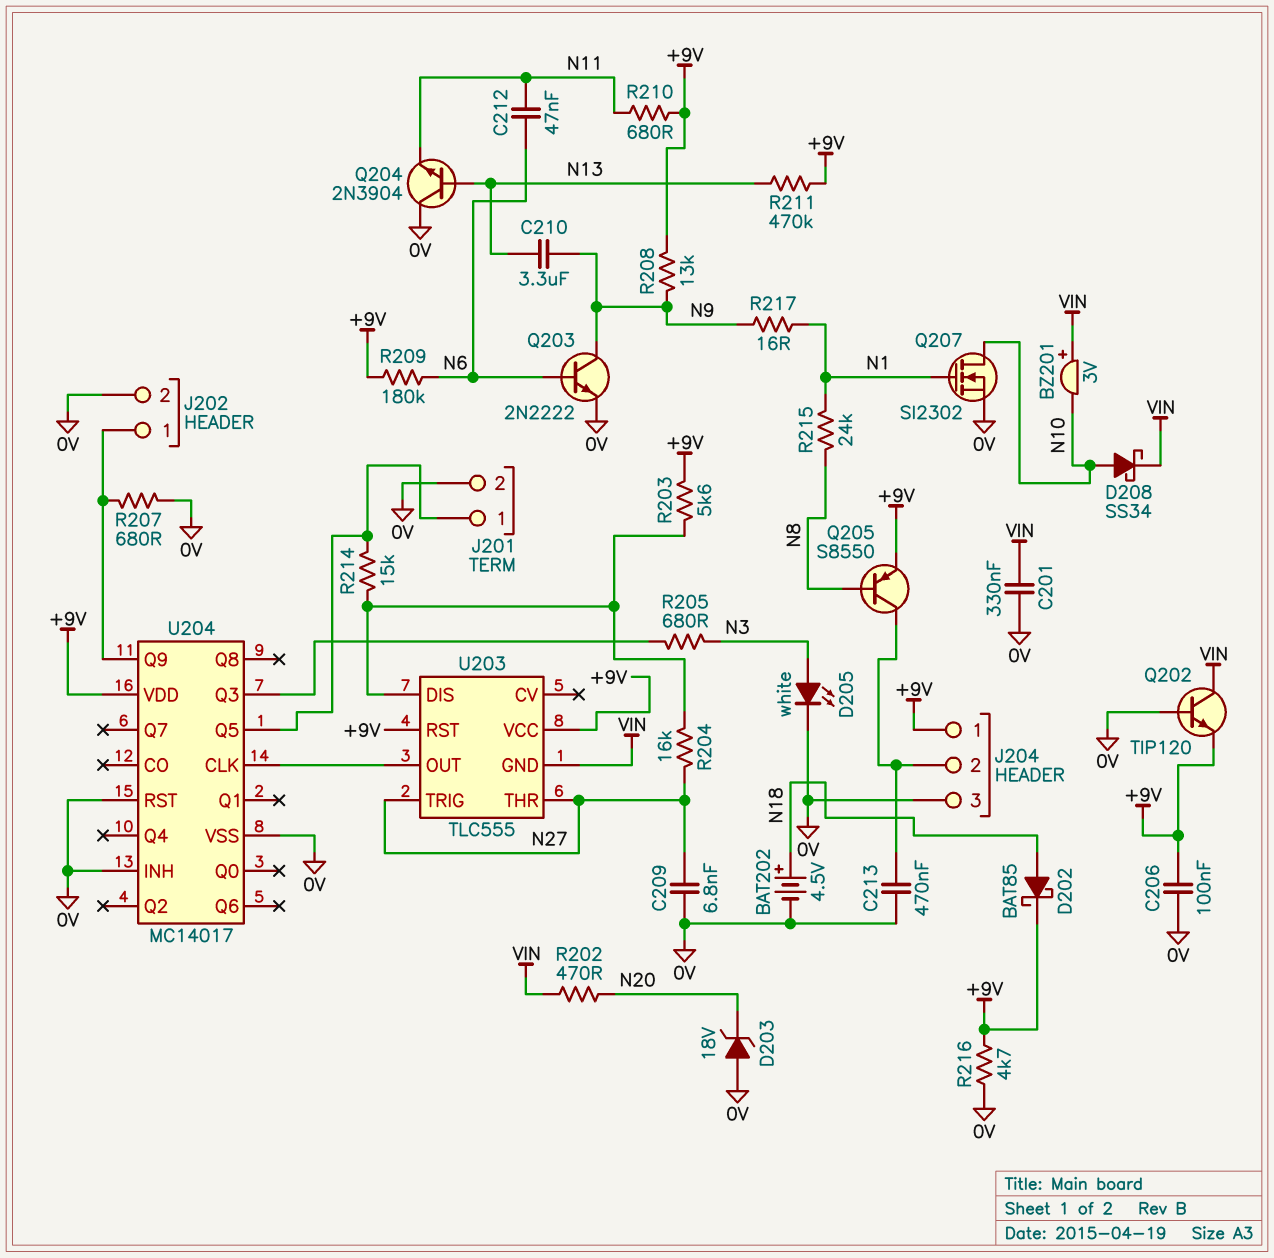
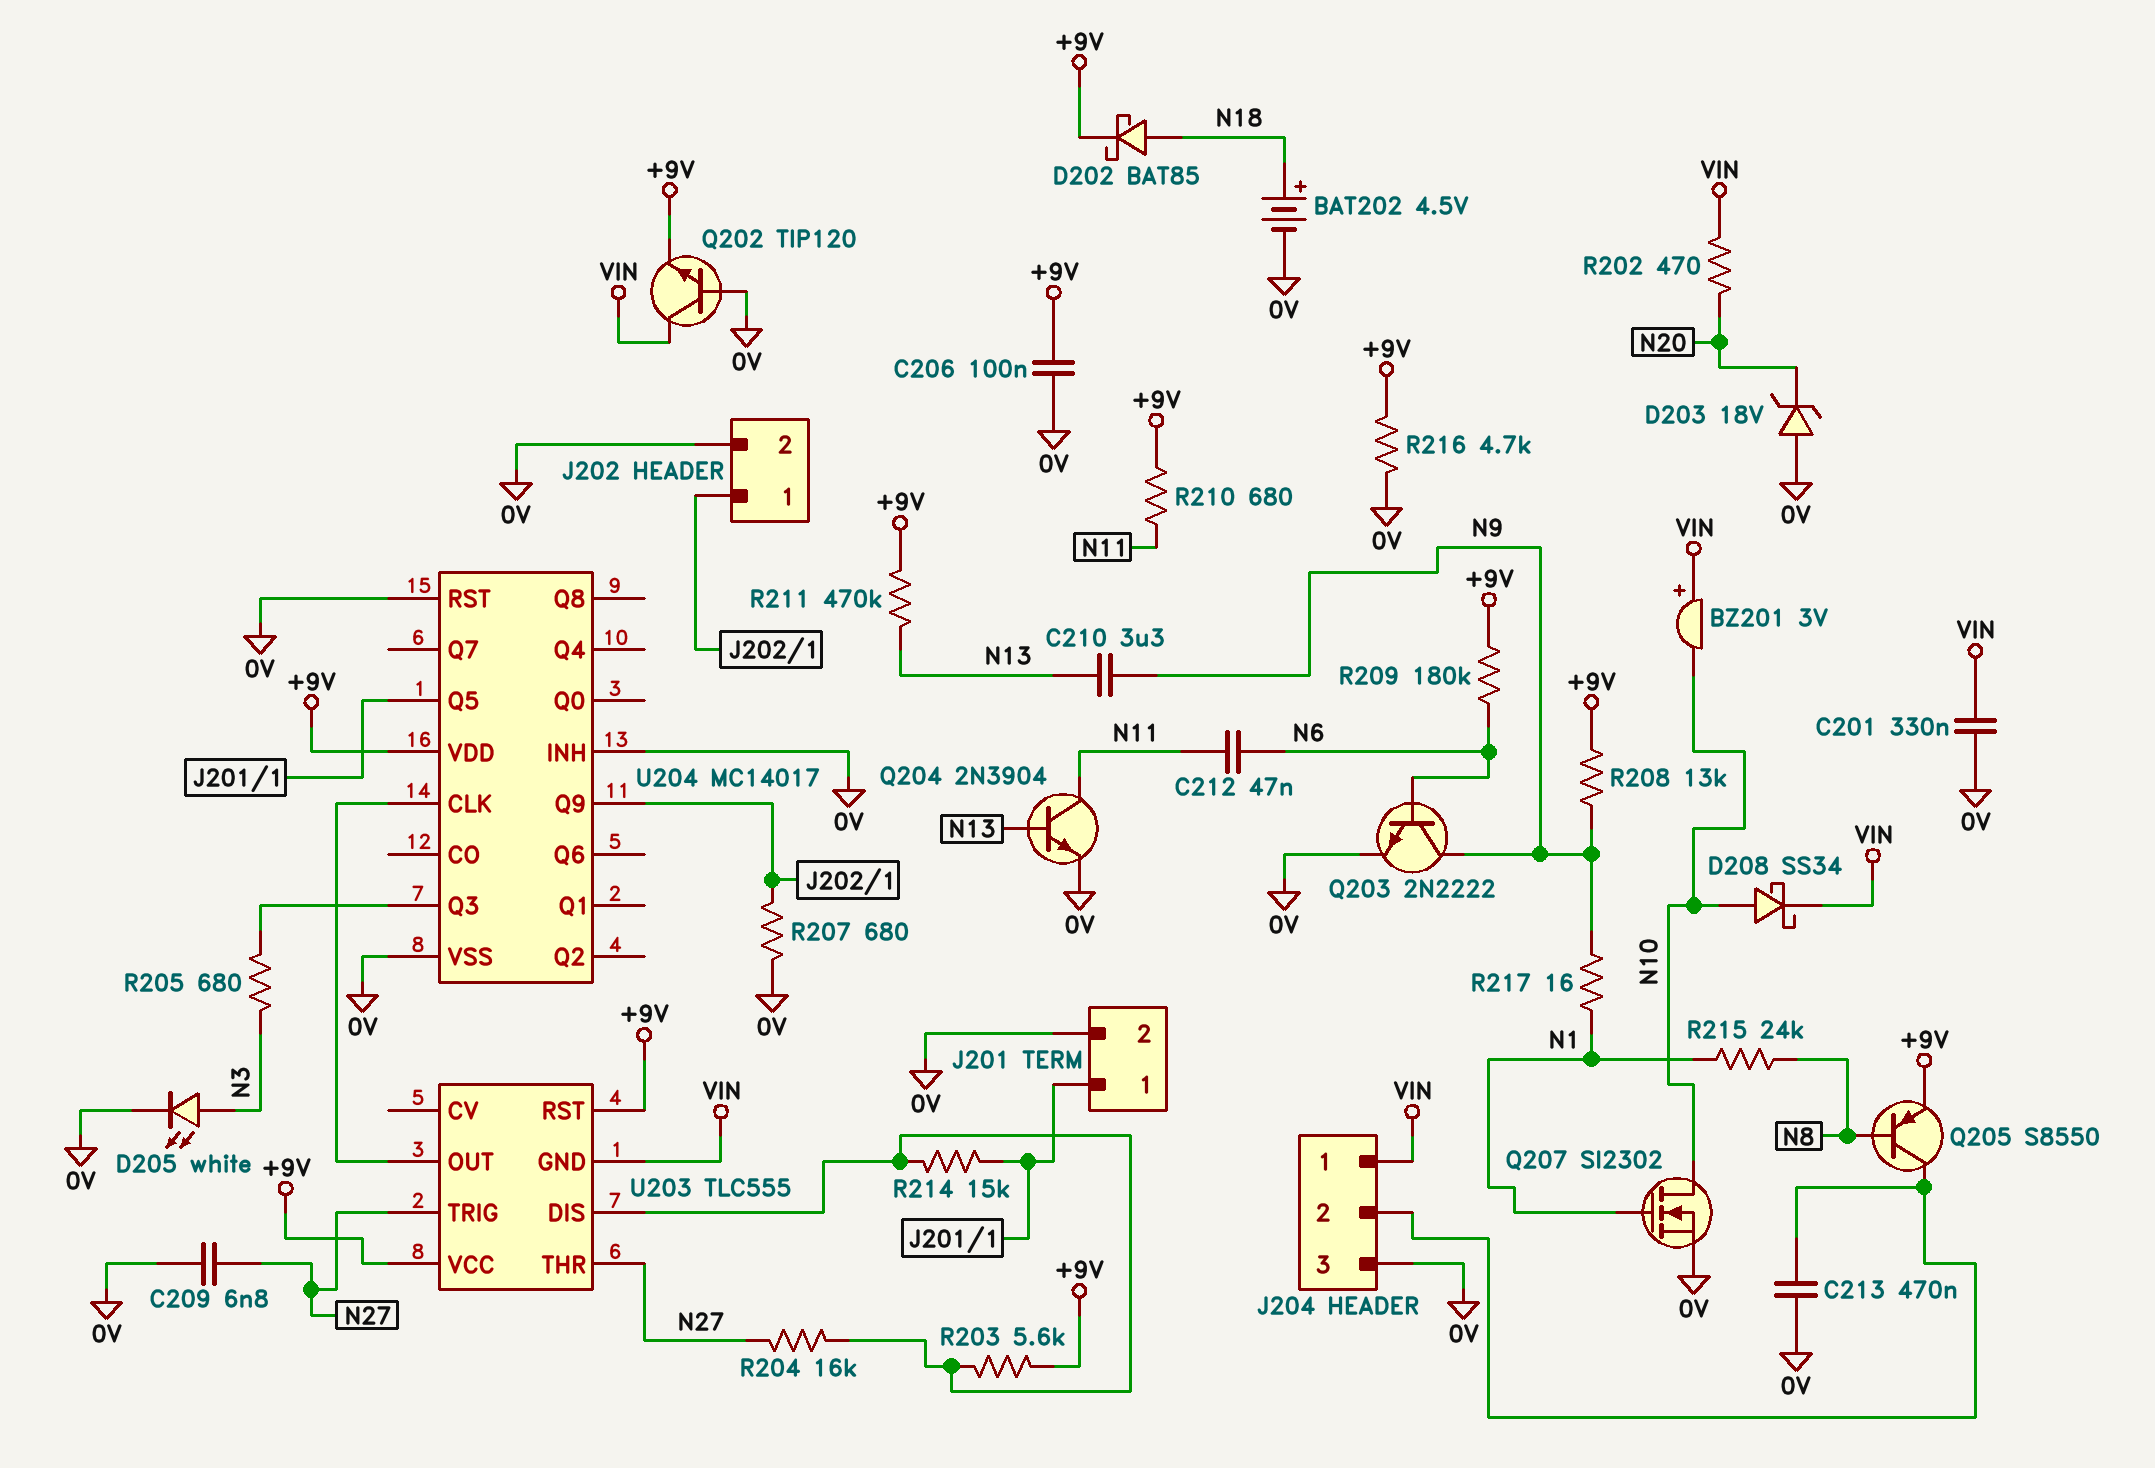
J204 pin 1: +9V -> VIN
Q204: NPN 2N3904 (B N13, C 0V, E N11) -> NPN 2N3904 (B N13, C N11, E 0V)

